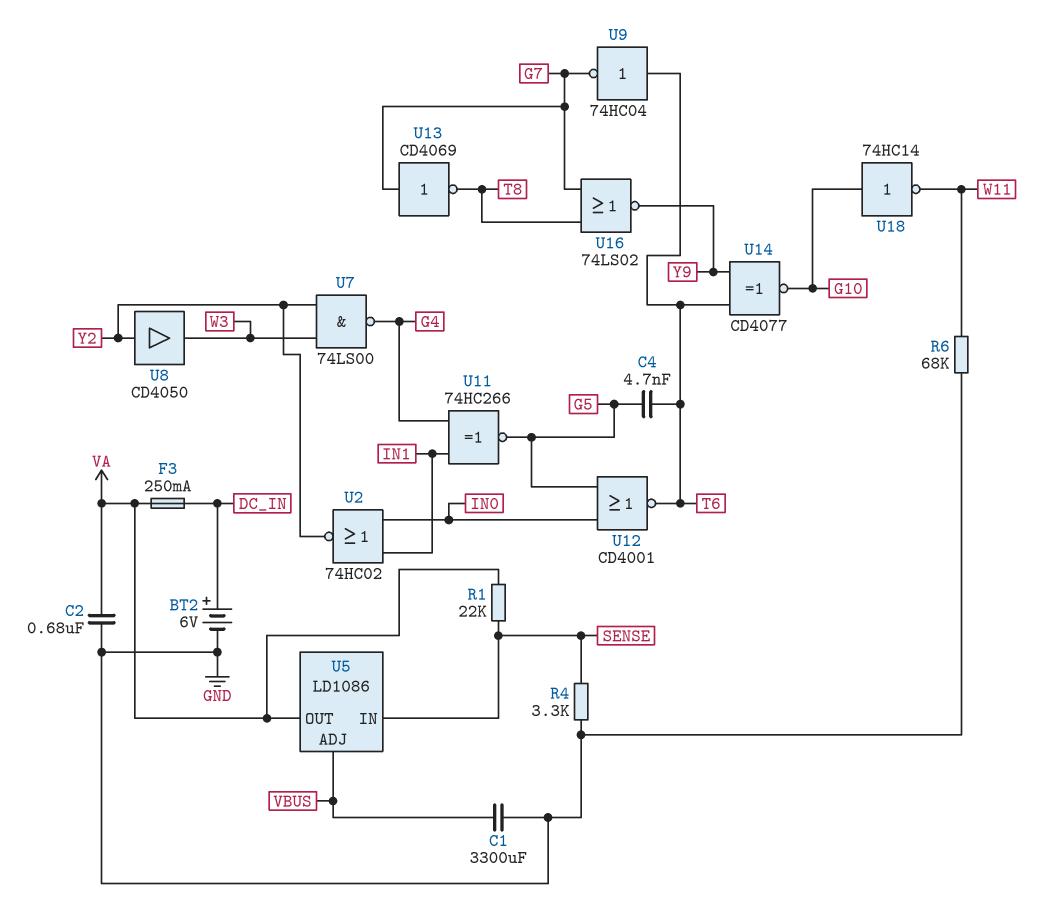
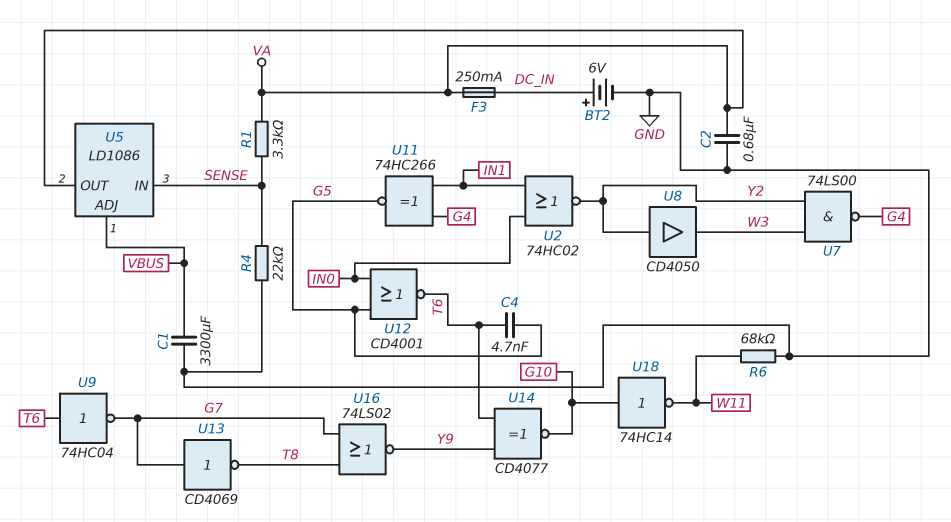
R1: 22k (SENSE, VA) -> 3.3k (SENSE, VA)
R4: 3.3k (GND, SENSE) -> 22k (GND, SENSE)

